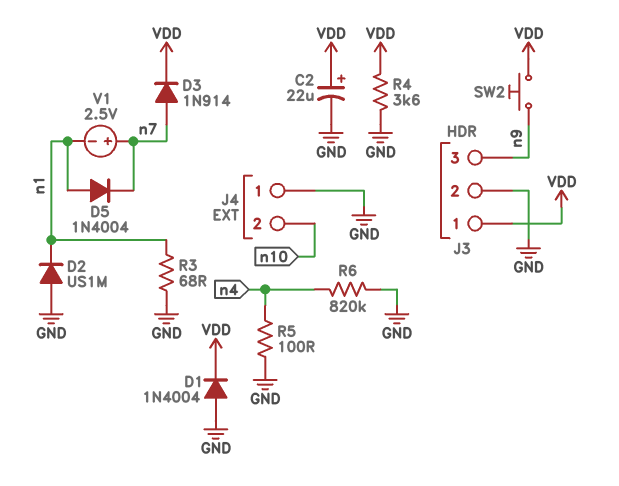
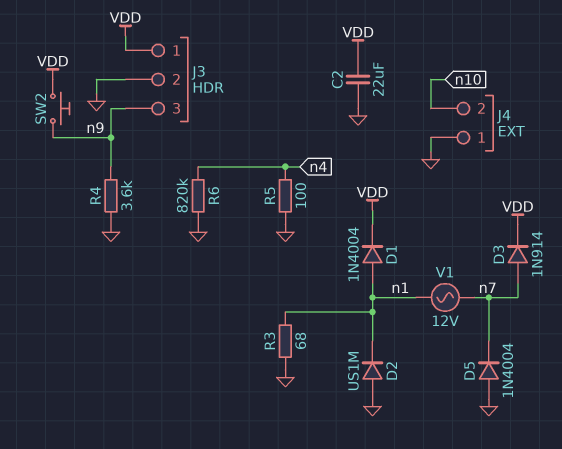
C2: 22uF (plus VDD, minus GND) -> 22uF (GND, VDD)
D1: diode 1N4004 (A GND, K VDD) -> diode 1N4004 (A n1, K VDD)
D5: diode 1N4004 (A n1, K n7) -> diode 1N4004 (A GND, K n7)
R4: 3.6k (GND, VDD) -> 3.6k (GND, n9)
V1: 2.5V (plus n7, minus n1) -> AC 12V (n1, n7)

